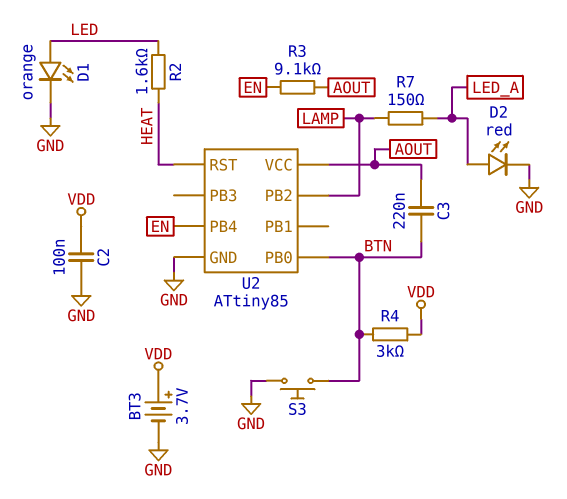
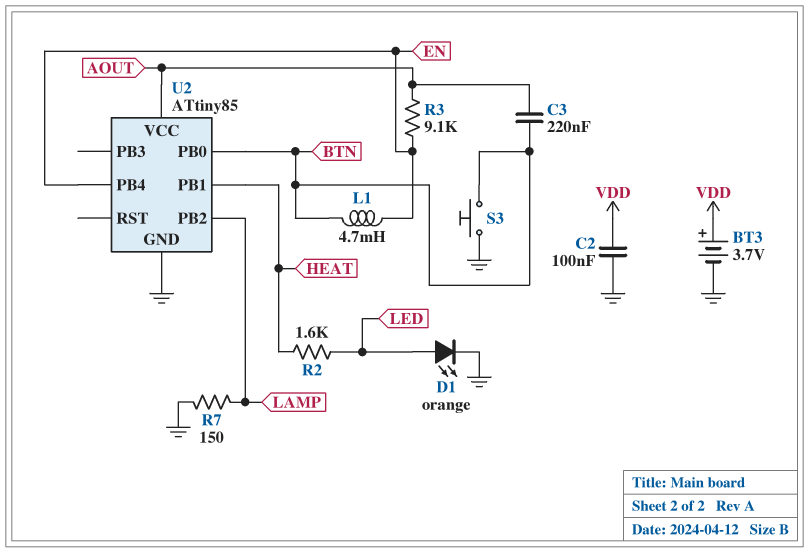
D2: LED red (A LED_A, K GND) -> none
L1: none -> 4.7mH (BTN, EN)
R4: 3k (BTN, VDD) -> none
R7: 150 (LAMP, LED_A) -> 150 (GND, LAMP)
U2 pin PB1: none -> HEAT
U2 pin RST: HEAT -> none

